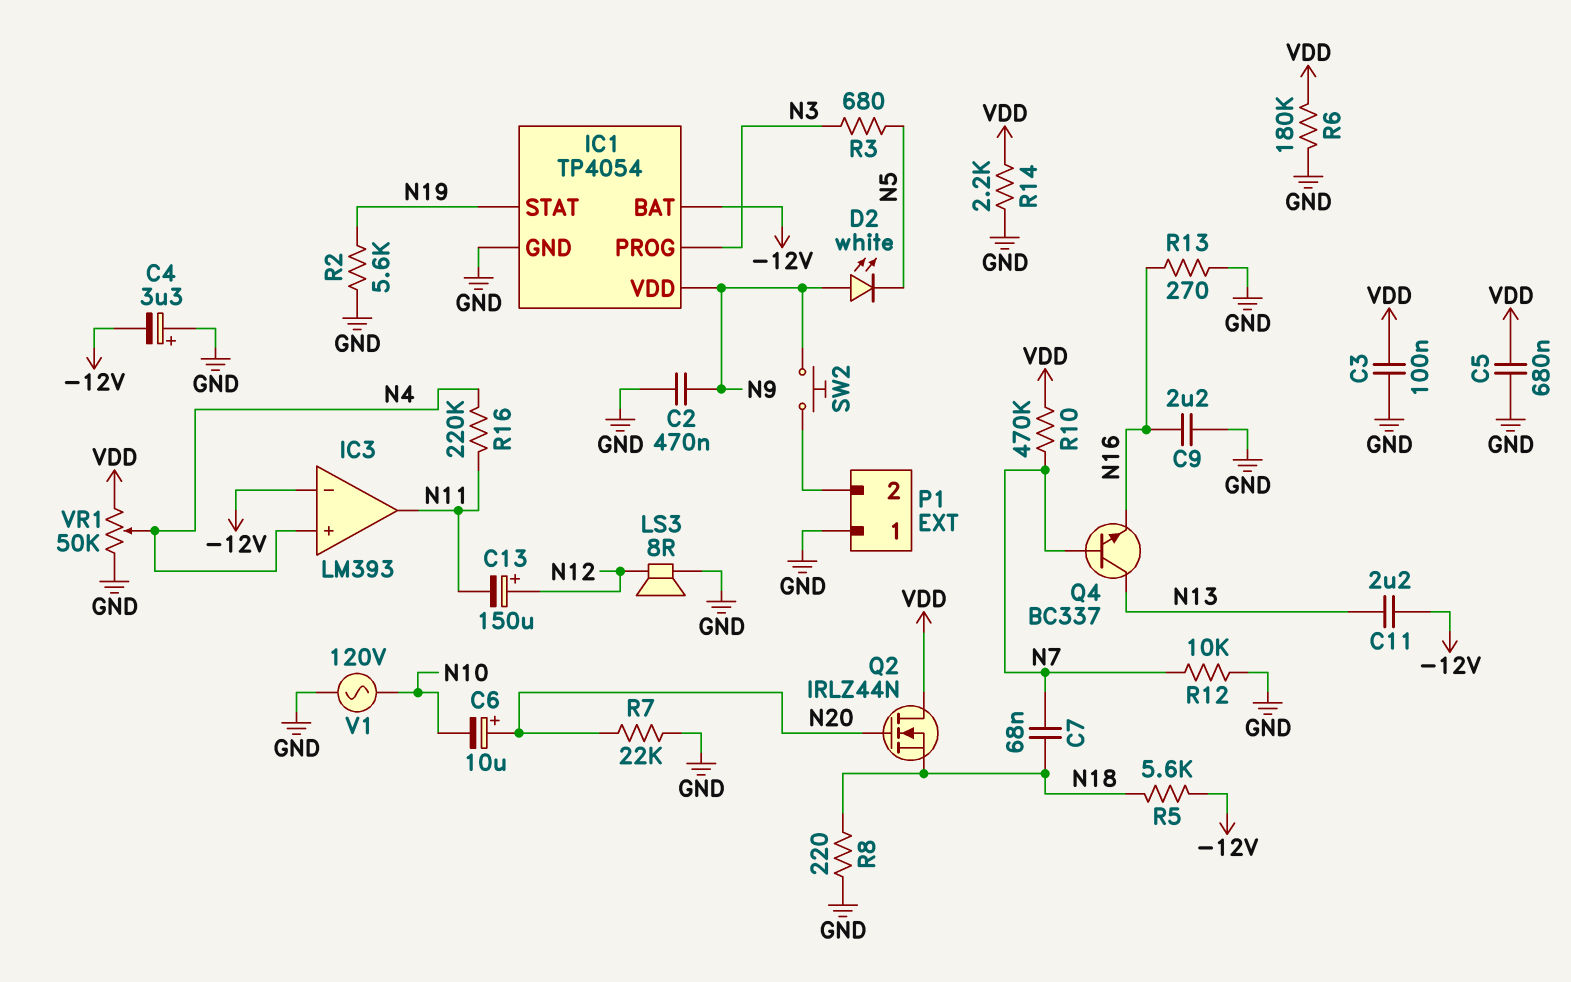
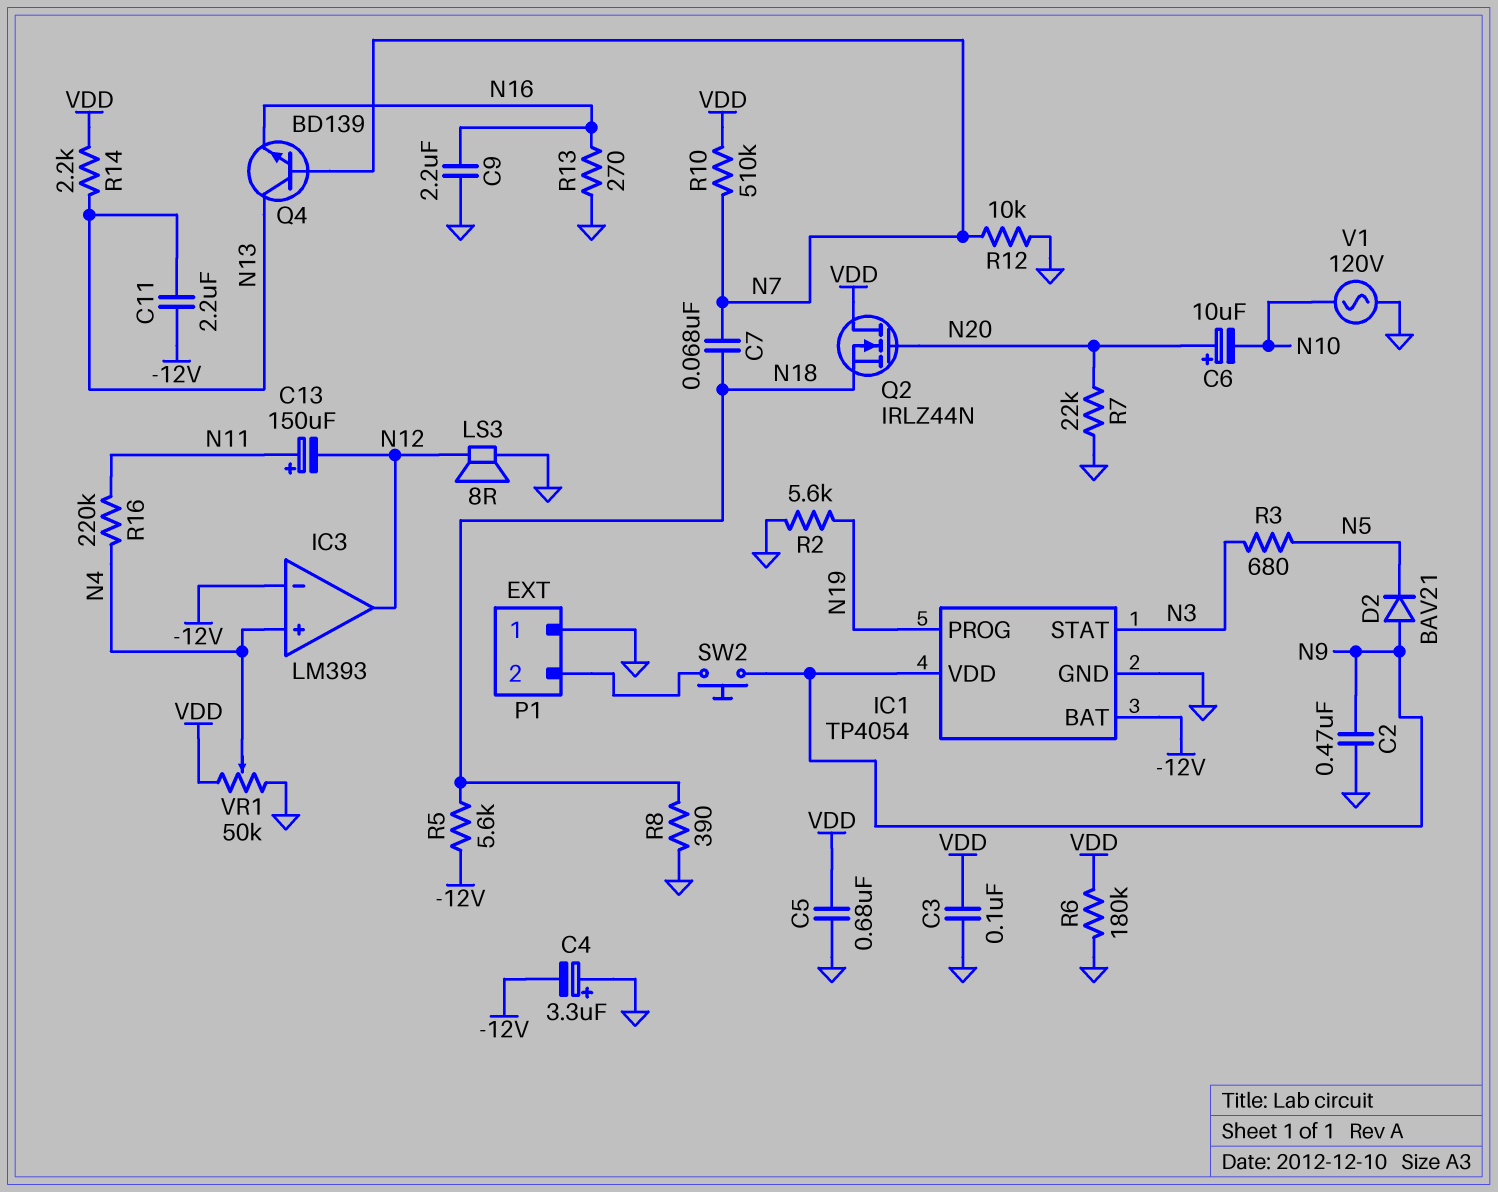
C13: 150uF (plus N12, minus N11) -> 150uF (plus N11, minus N12)
D2: LED white (A N9, K N5) -> diode BAV21 (A N9, K N5)
IC1 pin PROG: N3 -> N19
IC1 pin STAT: N19 -> N3
IC3 pin out: N11 -> N12
Q4: NPN BC337 (B N7, C N13, E N16) -> NPN BD139 (B N7, C N13, E N16)
R8: 220 (GND, N18) -> 390 (GND, N18)
R10: 470k (N7, VDD) -> 510k (N7, VDD)
R14: 2.2k (GND, VDD) -> 2.2k (N13, VDD)

